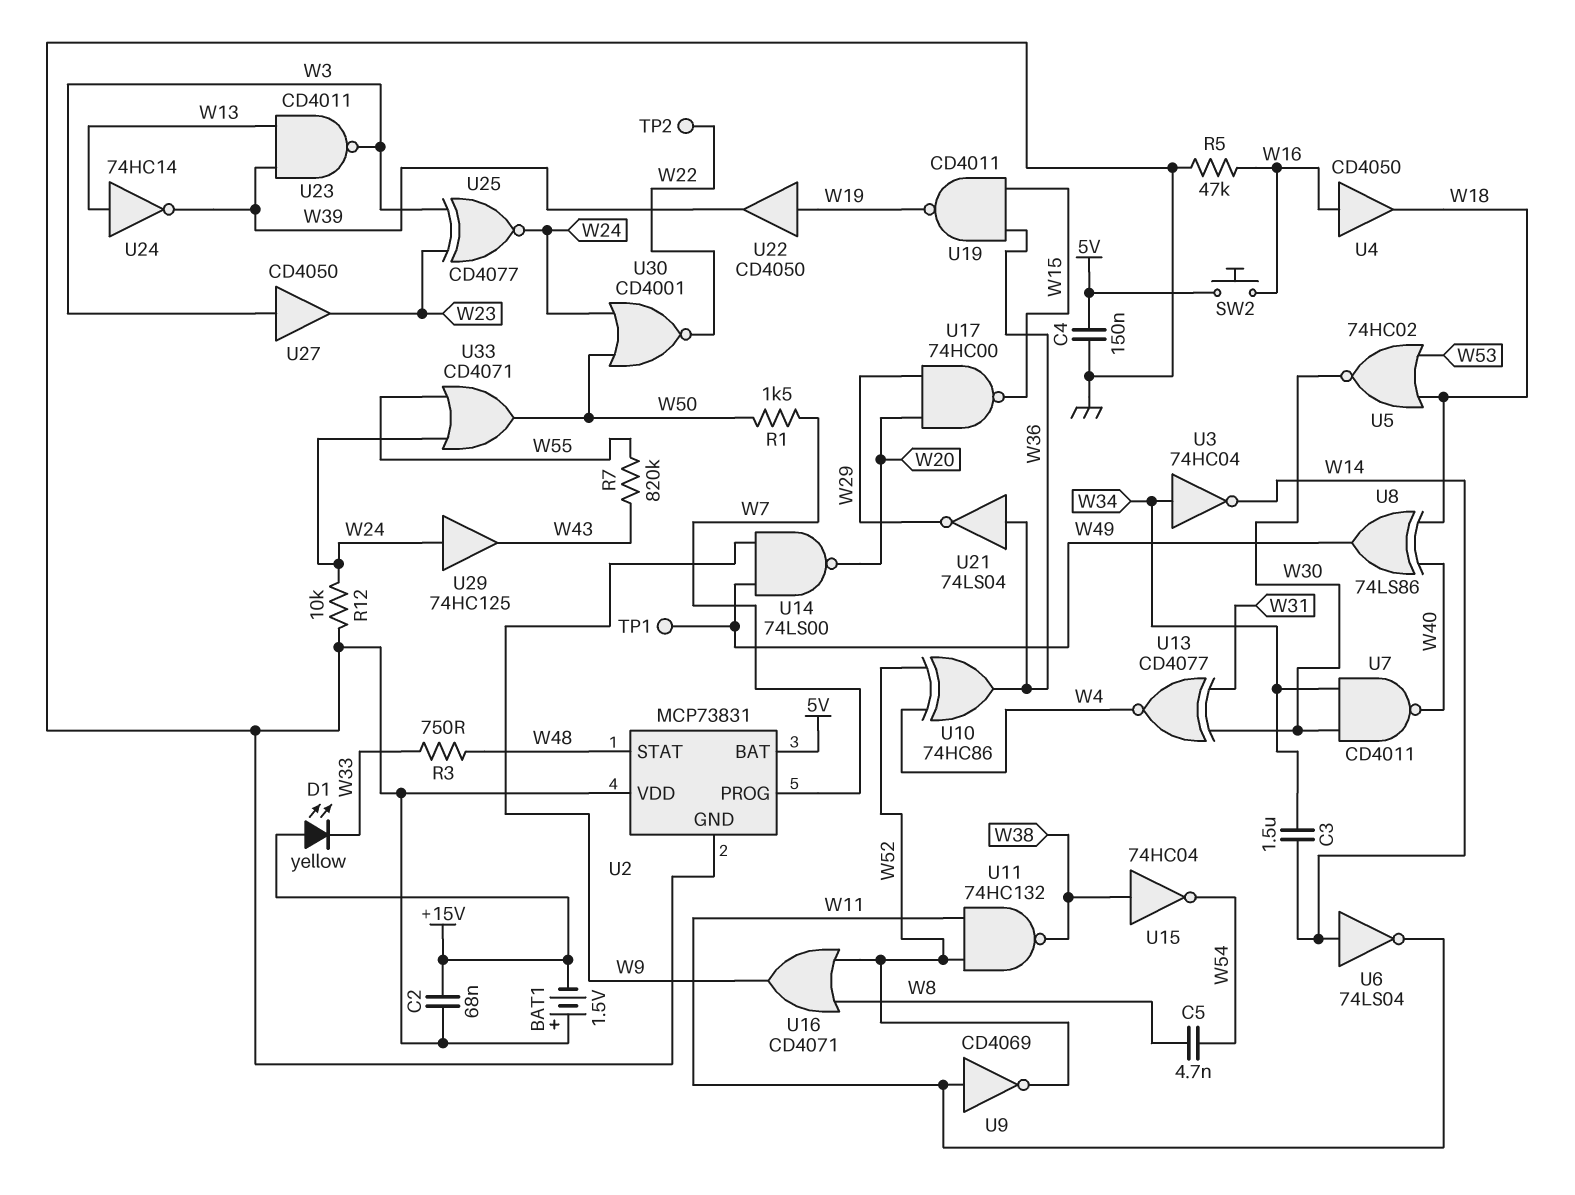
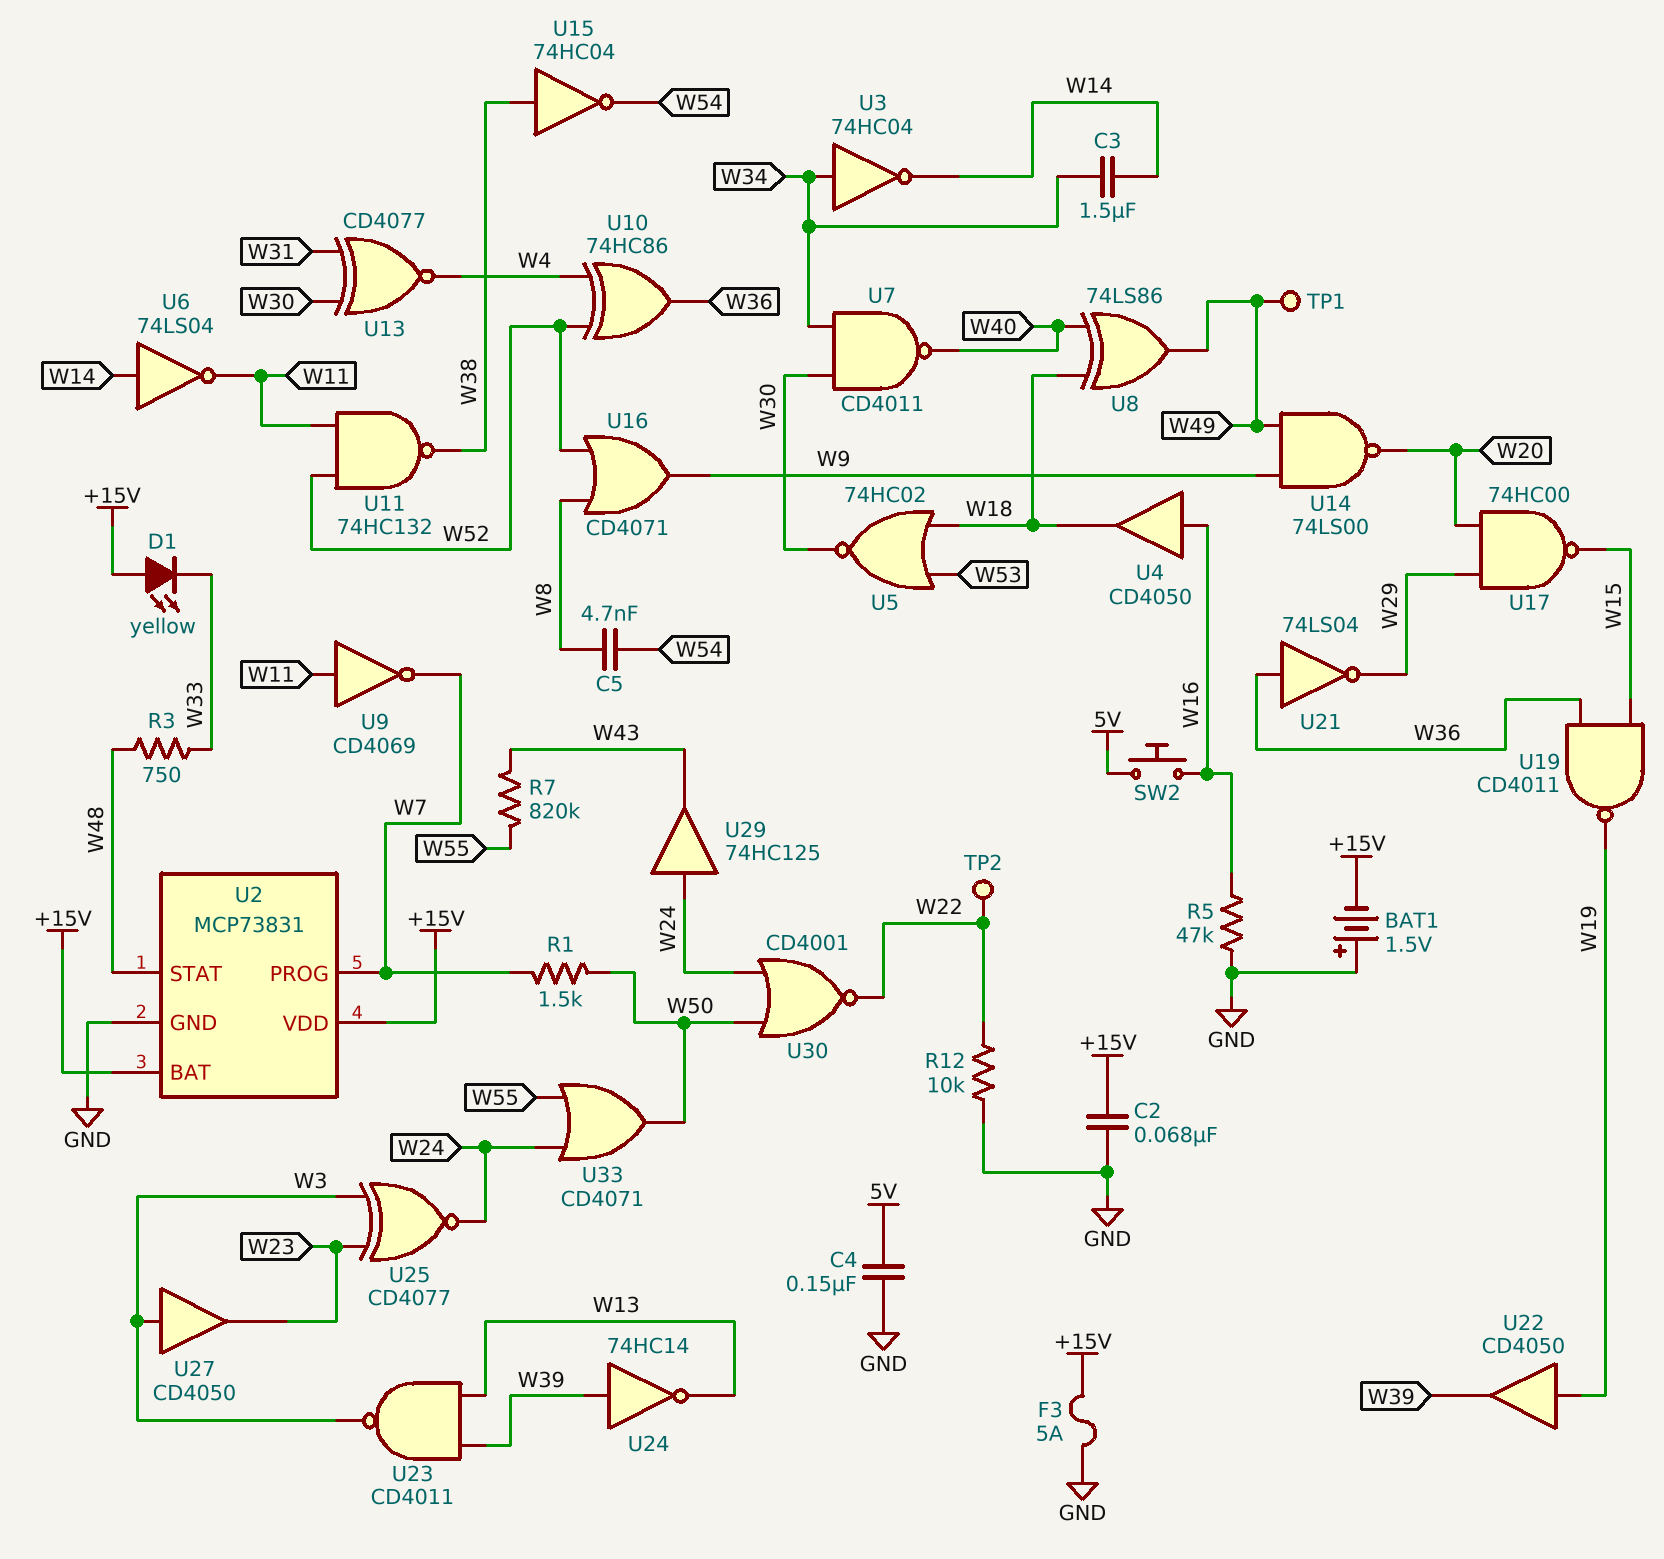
F3: none -> 5A (+15V, GND)
R12: 10k (GND, W24) -> 10k (GND, W22)
U2 pin BAT: 5V -> +15V
U2 pin VDD: GND -> +15V
U9: NOT CD4069 (in W11, out W52) -> NOT CD4069 (in W11, out W7)
U24: NOT 74HC14 (in W13, out W39) -> NOT 74HC14 (in W39, out W13)

